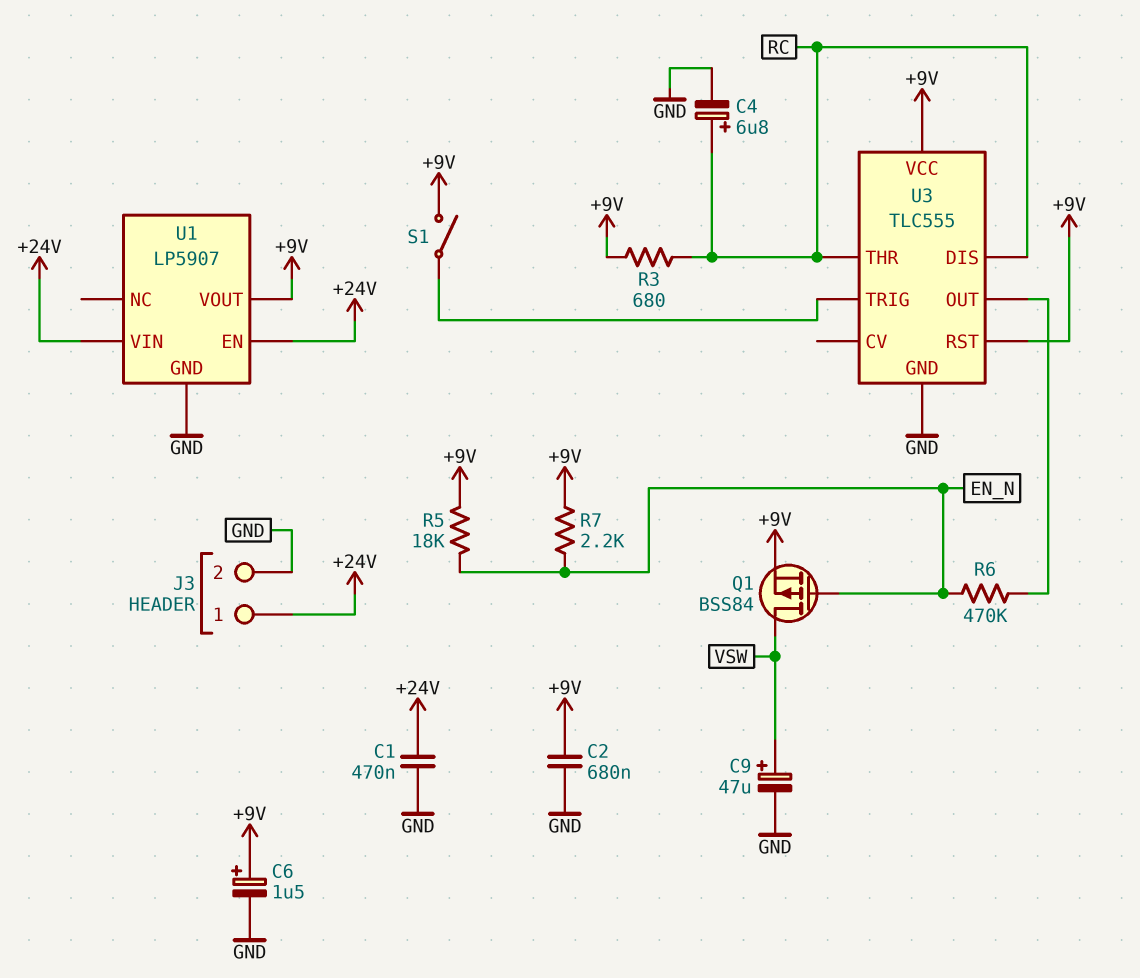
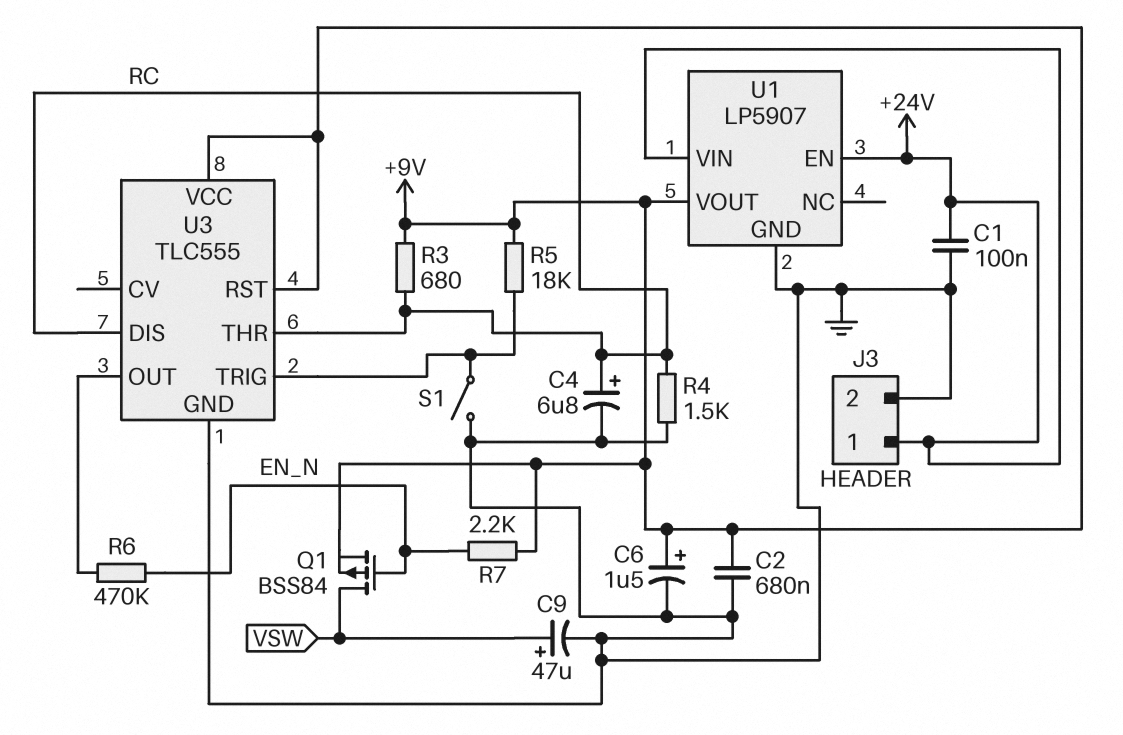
C1: 470nF (+24V, GND) -> 100nF (+24V, GND)
R4: none -> 1.5k (GND, RC)
R5: 18k (+9V, EN_N) -> 18k (+9V, U3/TRIG)
S1: switch (+9V, U3/TRIG) -> switch (GND, U3/TRIG)

